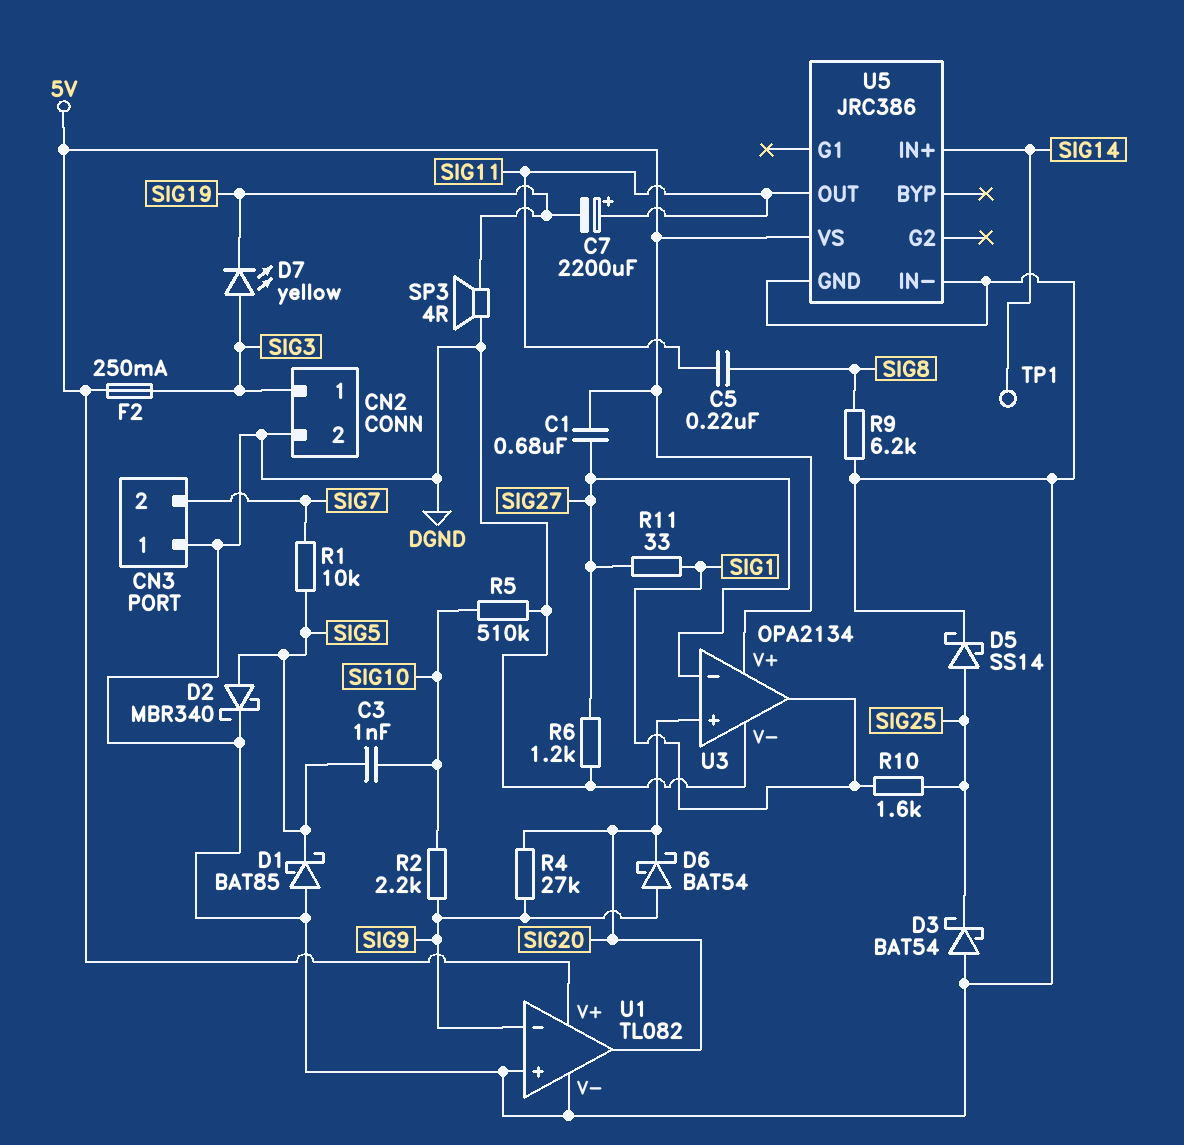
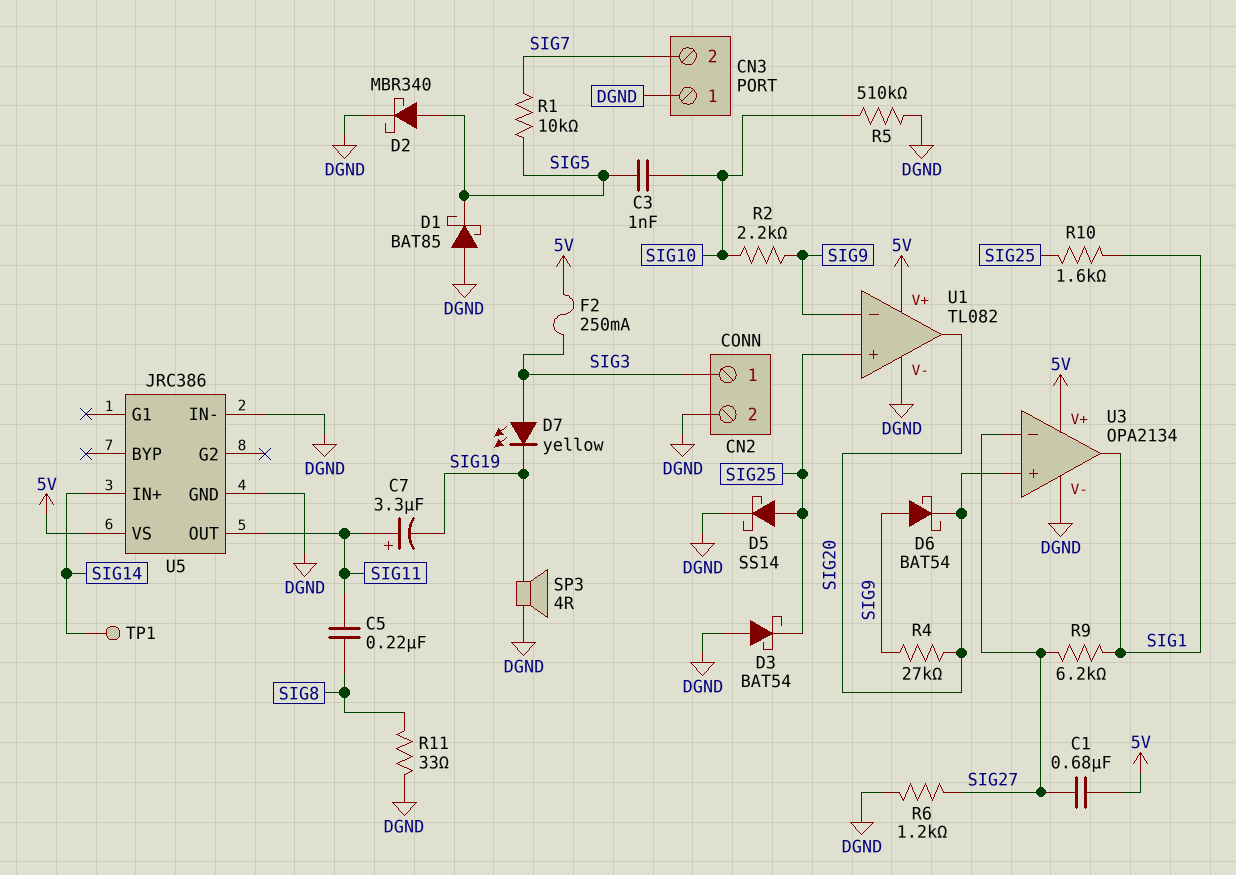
C7: 2200uF (plus SIG11, minus SIG19) -> 3.3uF (plus SIG11, minus SIG19)
R9: 6.2k (DGND, SIG8) -> 6.2k (SIG1, SIG27)
R11: 33 (SIG1, SIG27) -> 33 (DGND, SIG8)
U1 pin in+: DGND -> SIG25

